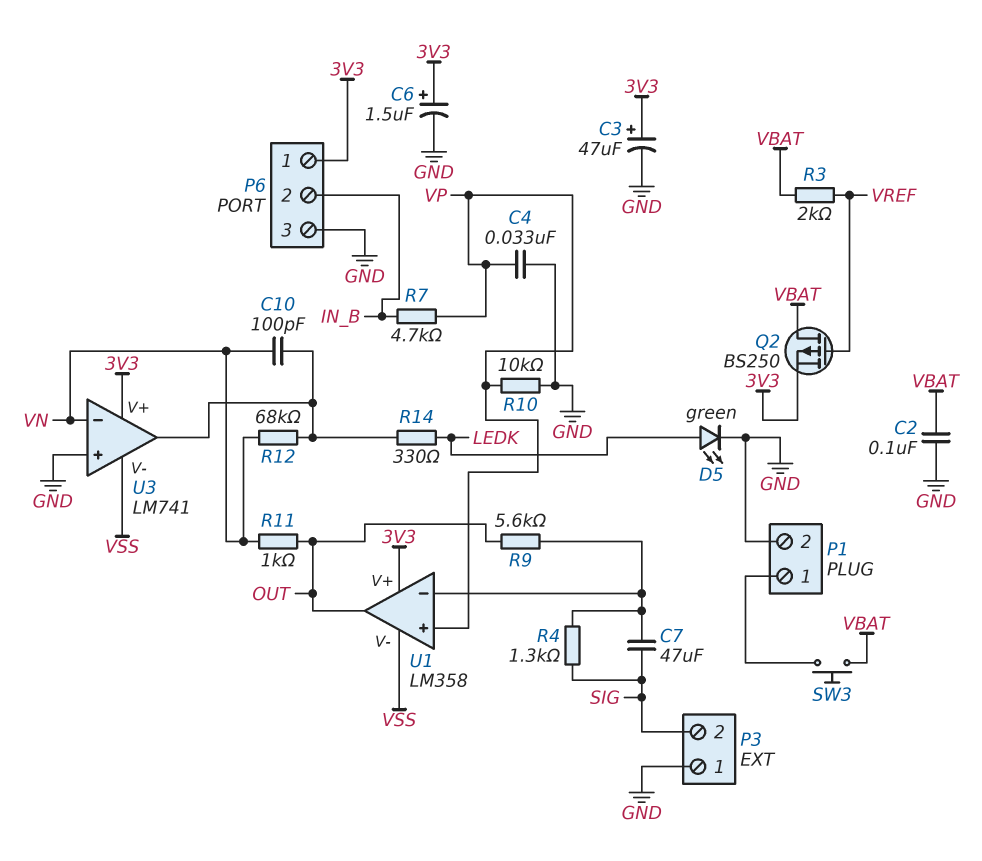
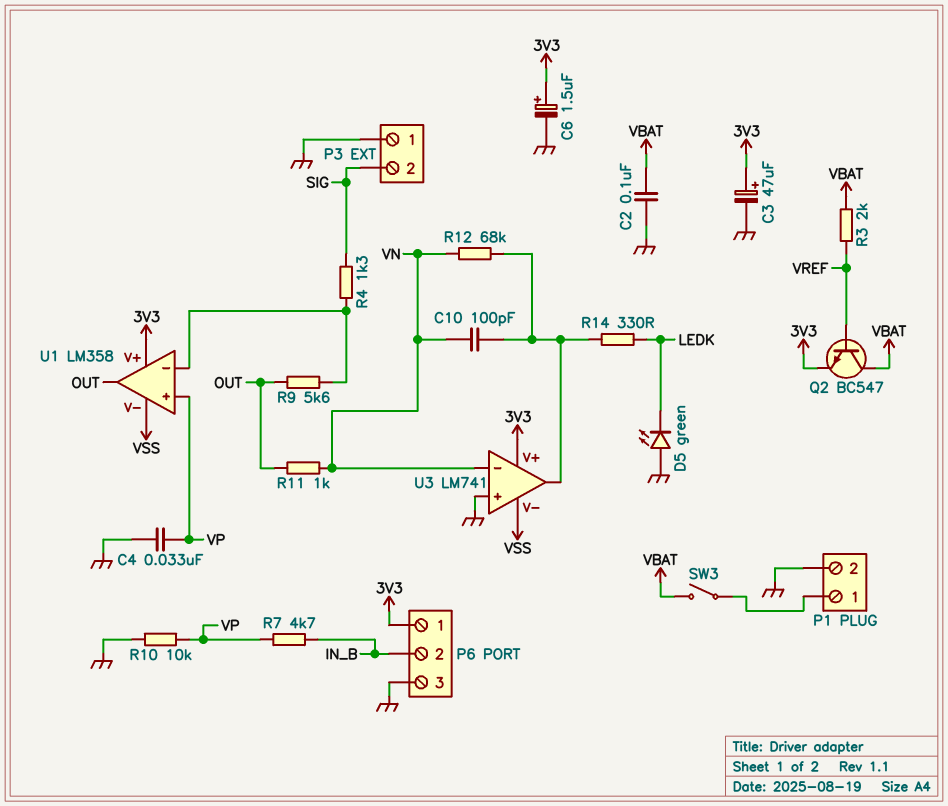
C7: 47uF (SIG, U1/in-) -> none
D5: LED green (A LEDK, K GND) -> LED green (A GND, K LEDK)
Q2: PMOS BS250 (G VREF, D VBAT, S 3V3) -> NPN BC547 (B VREF, C VBAT, E 3V3)
SW3: button (P1/1, VBAT) -> switch (P1/1, VBAT)

